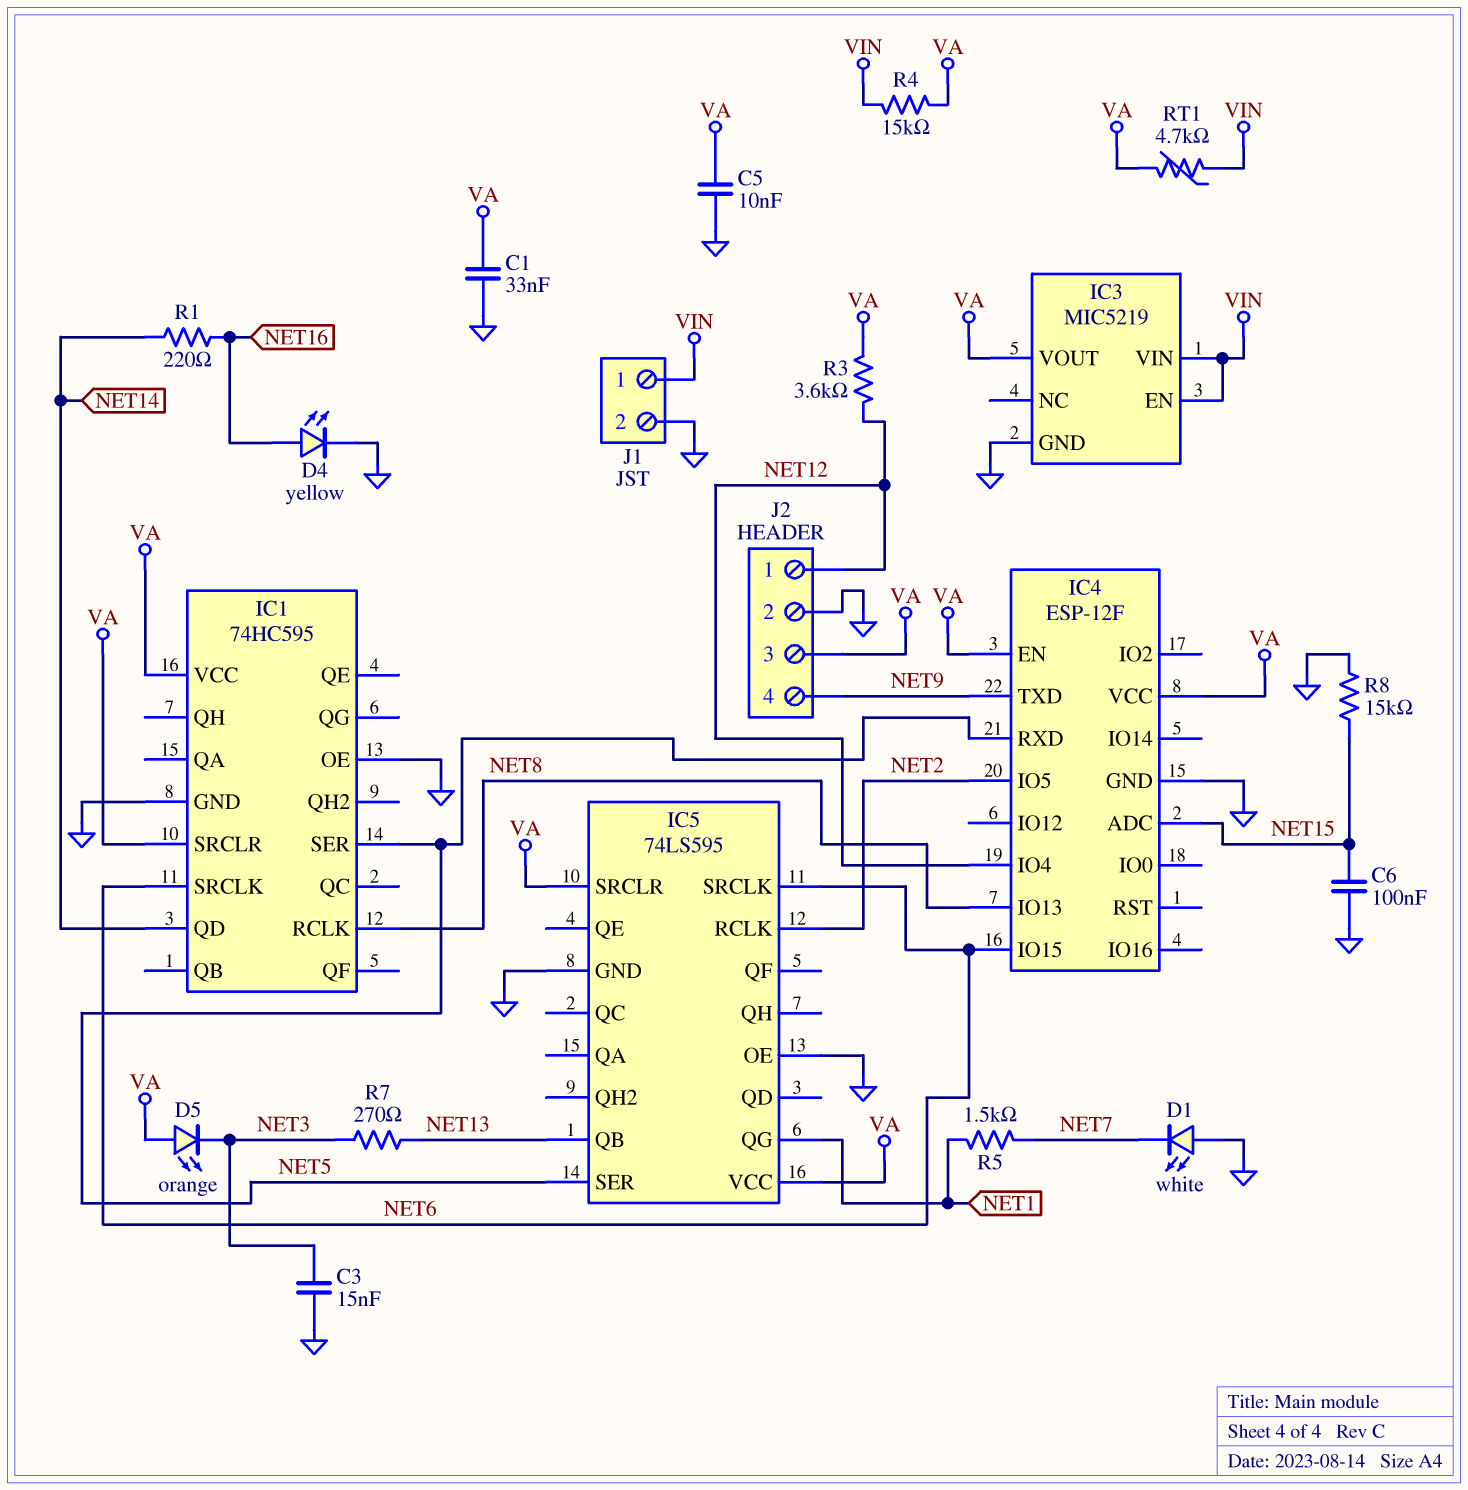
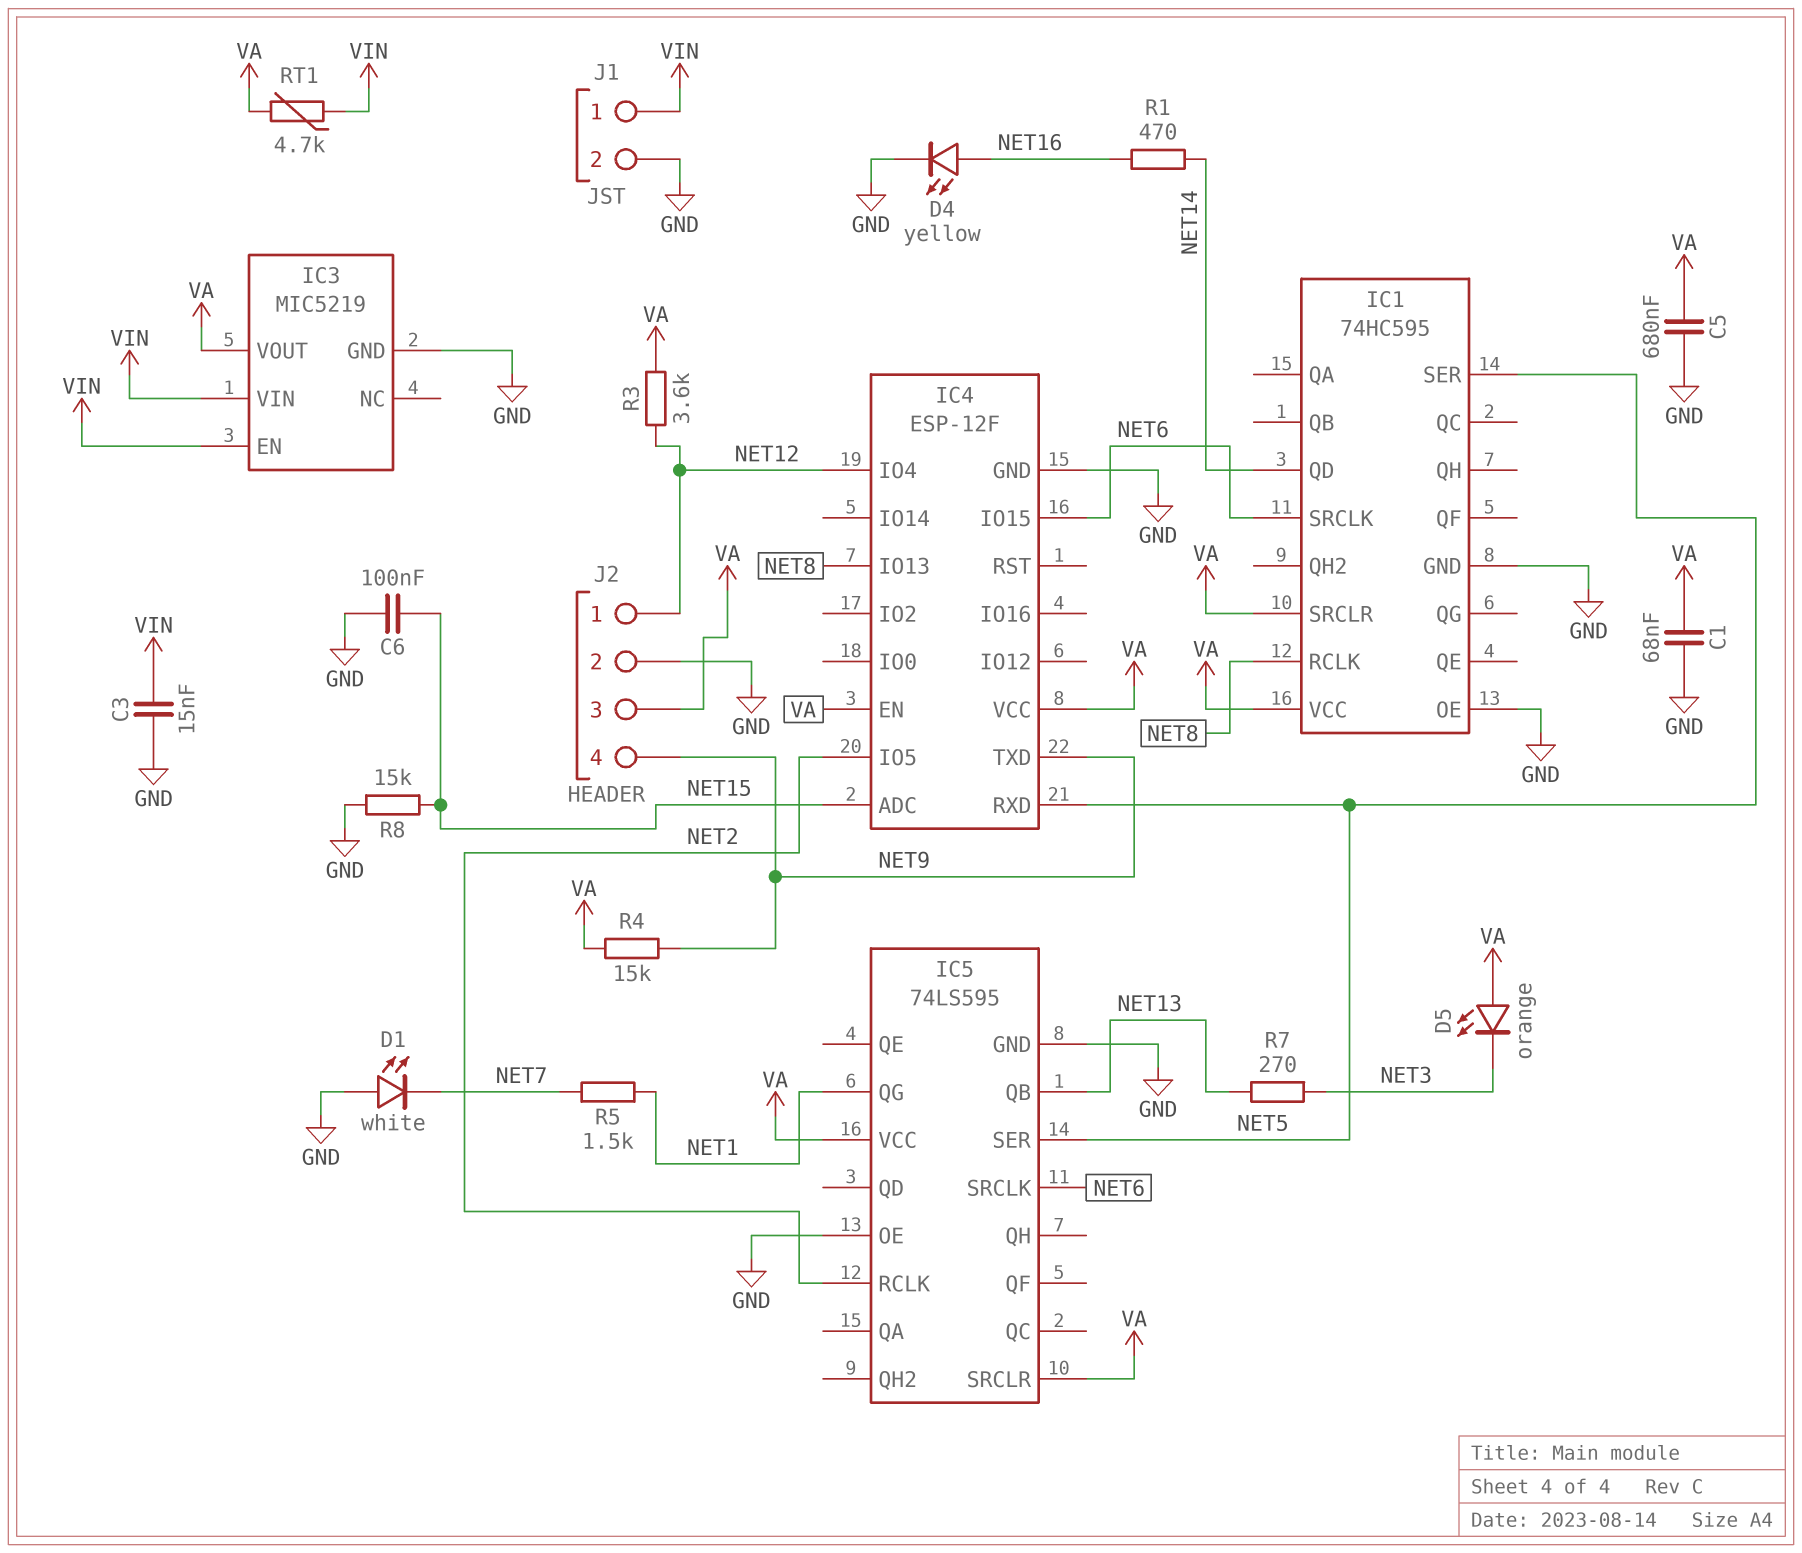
C1: 33nF (GND, VA) -> 68nF (GND, VA)
C3: 15nF (GND, NET3) -> 15nF (GND, VIN)
C5: 10nF (GND, VA) -> 680nF (GND, VA)
R1: 220 (NET14, NET16) -> 470 (NET14, NET16)
R4: 15k (VA, VIN) -> 15k (NET9, VA)

